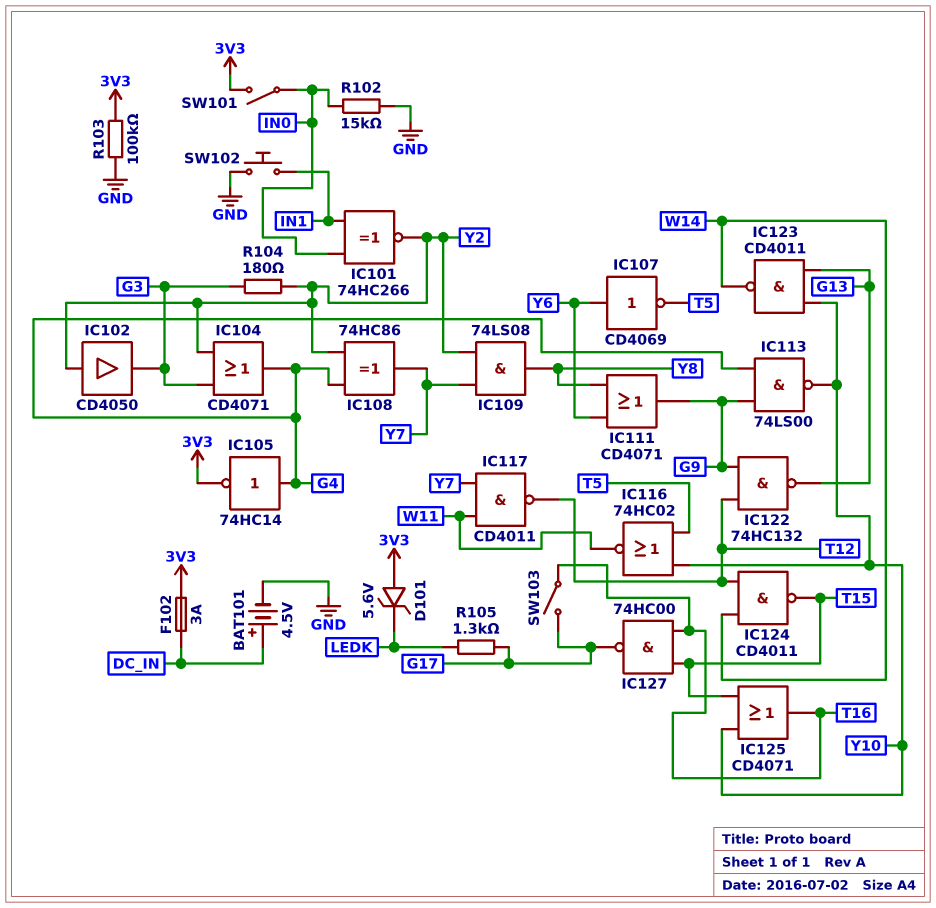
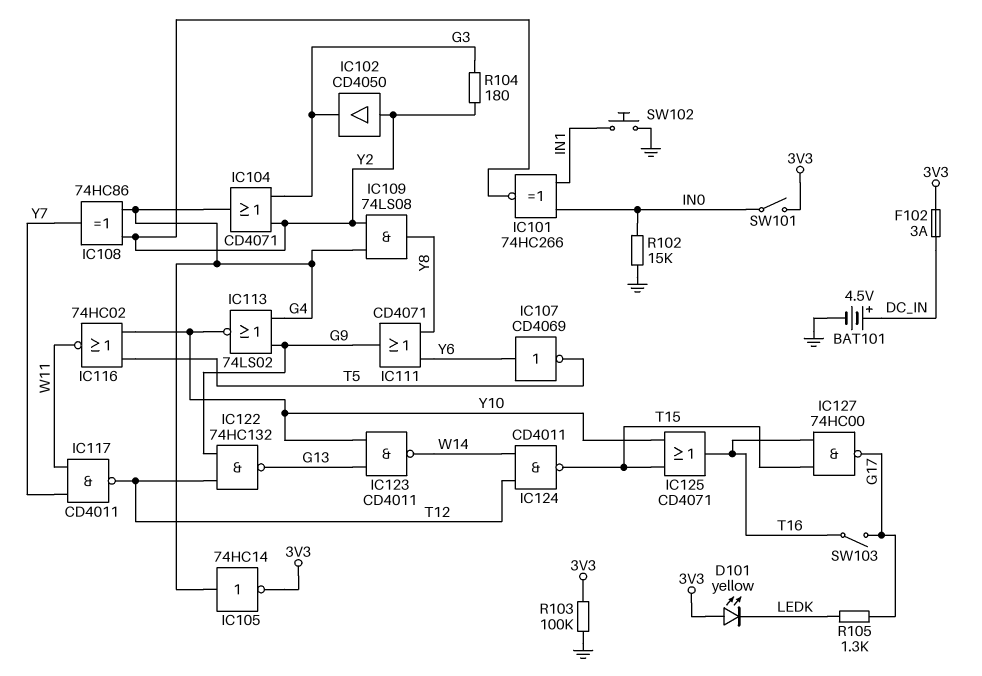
D101: zener 5.6V (A 3V3, K LEDK) -> LED yellow (A 3V3, K LEDK)
IC109: AND 74LS08 (in Y2, in Y7, out Y8) -> AND 74LS08 (in G4, in Y2, out Y8)
IC113: NAND 74LS00 (in G4, in G9, out Y10) -> NOR 74LS02 (in G4, in G9, out Y10)

